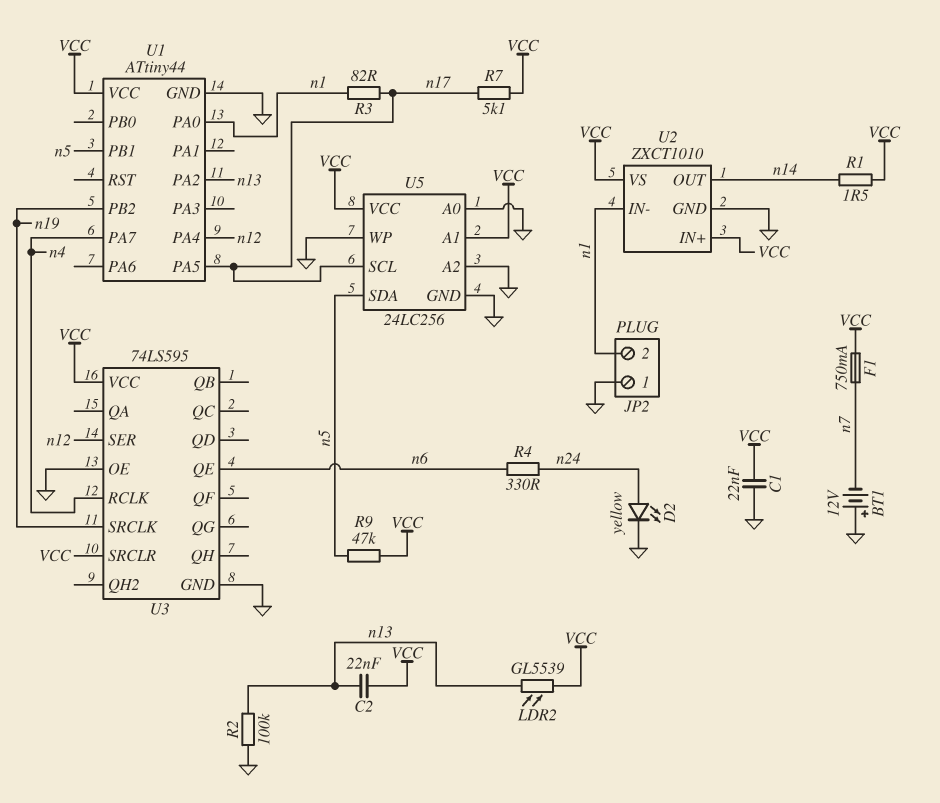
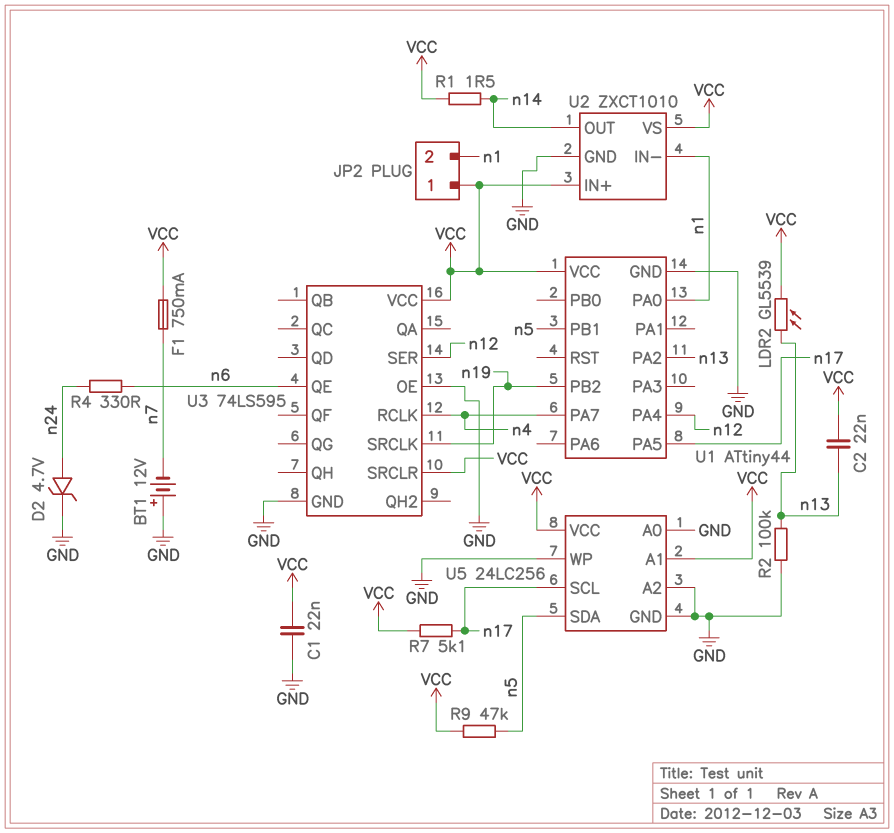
D2: LED yellow (A n24, K GND) -> zener 4.7V (A n24, K GND)
JP2 pin 1: GND -> VCC
R3: 82 (n1, n17) -> none

